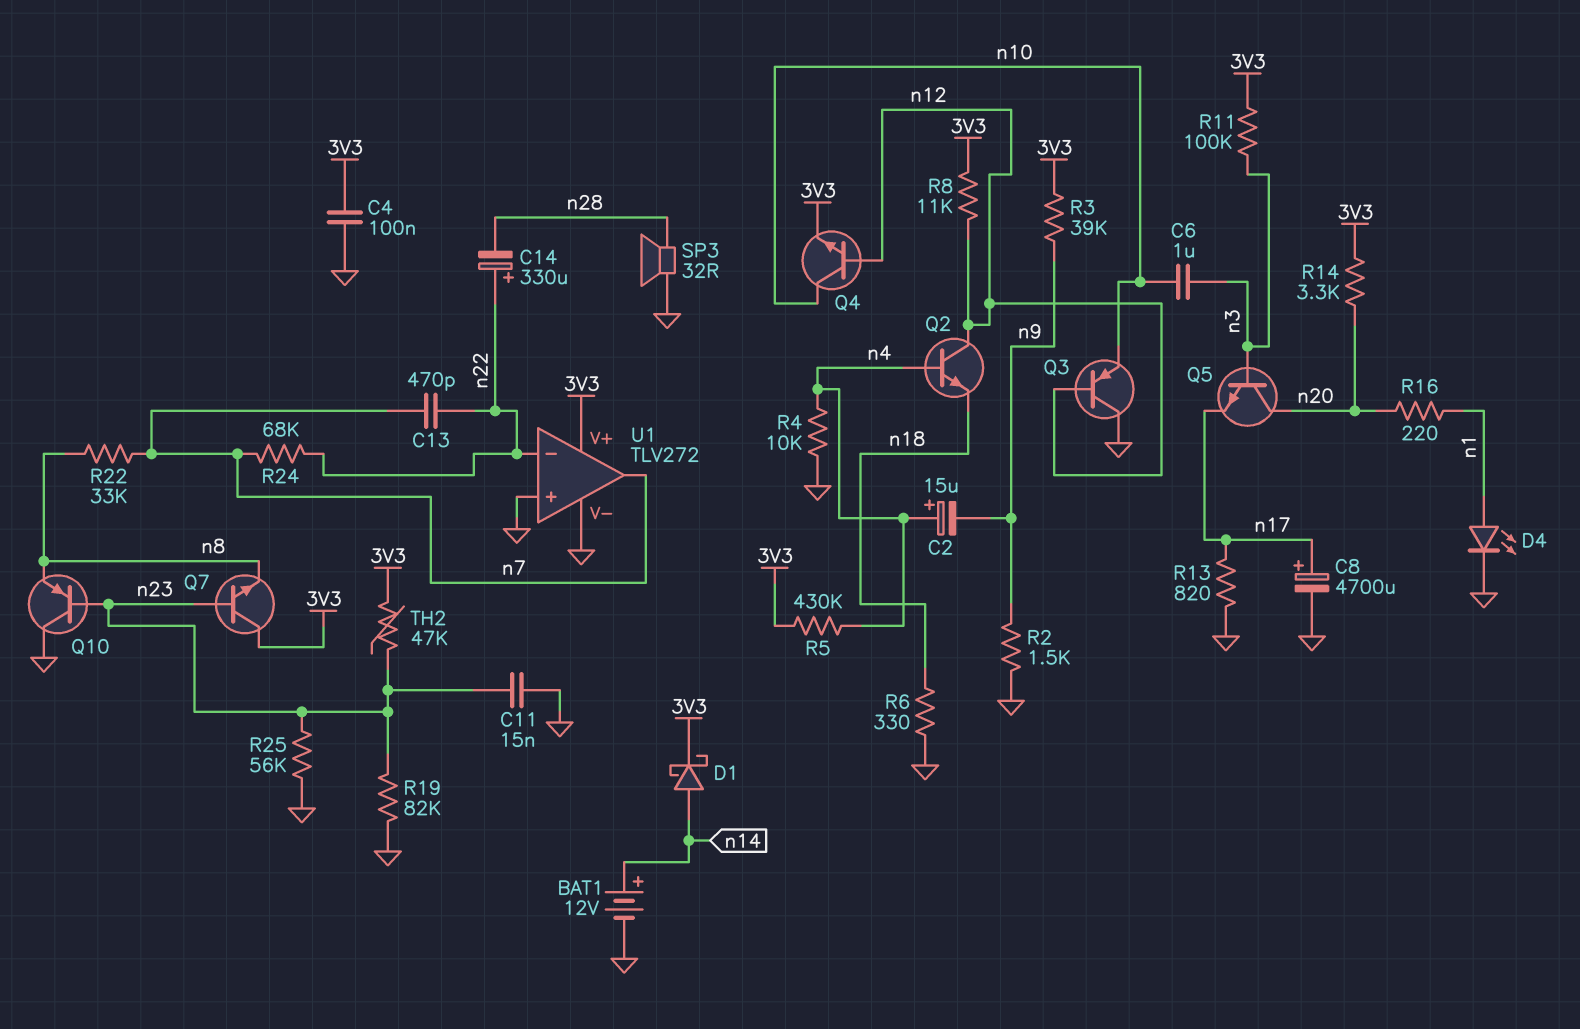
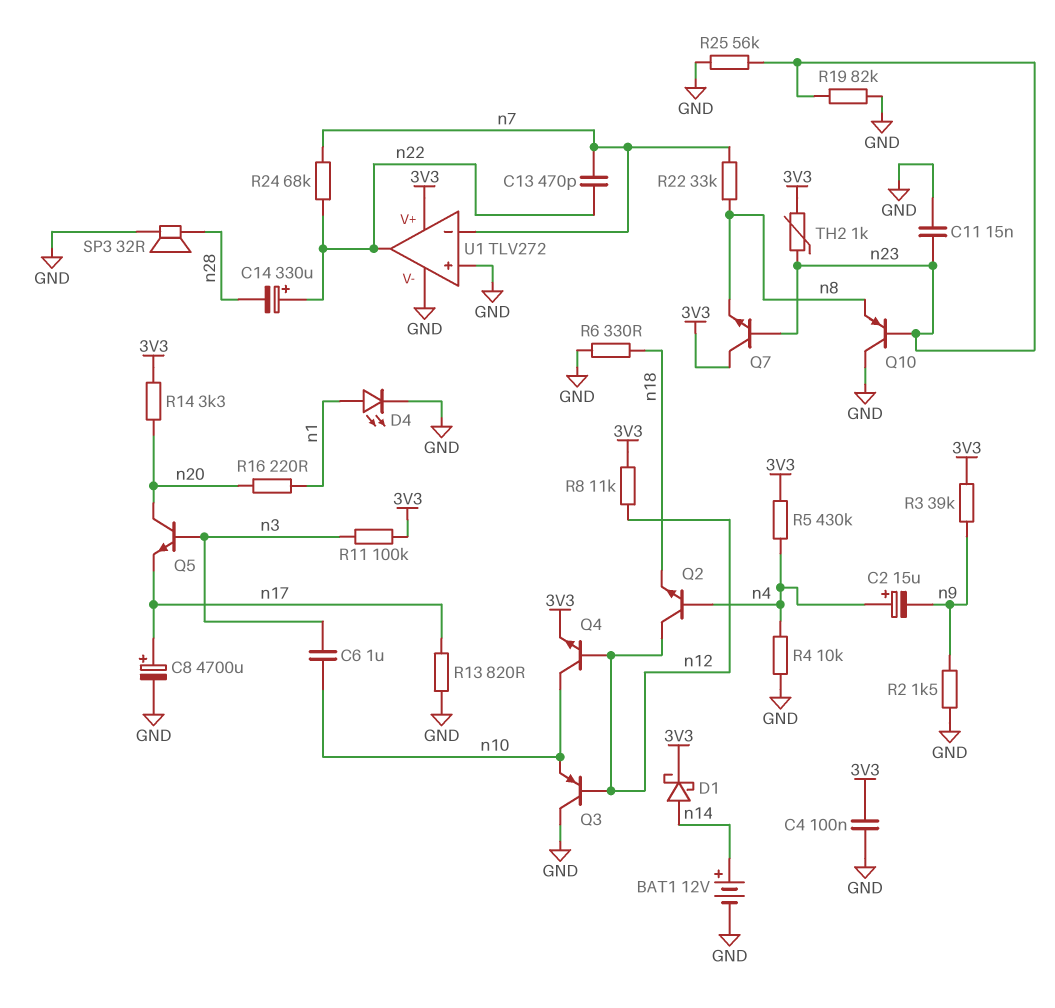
TH2: 47k (3V3, n23) -> 1k (3V3, n23)
U1 pin in-: n22 -> n7
U1 pin out: n7 -> n22

